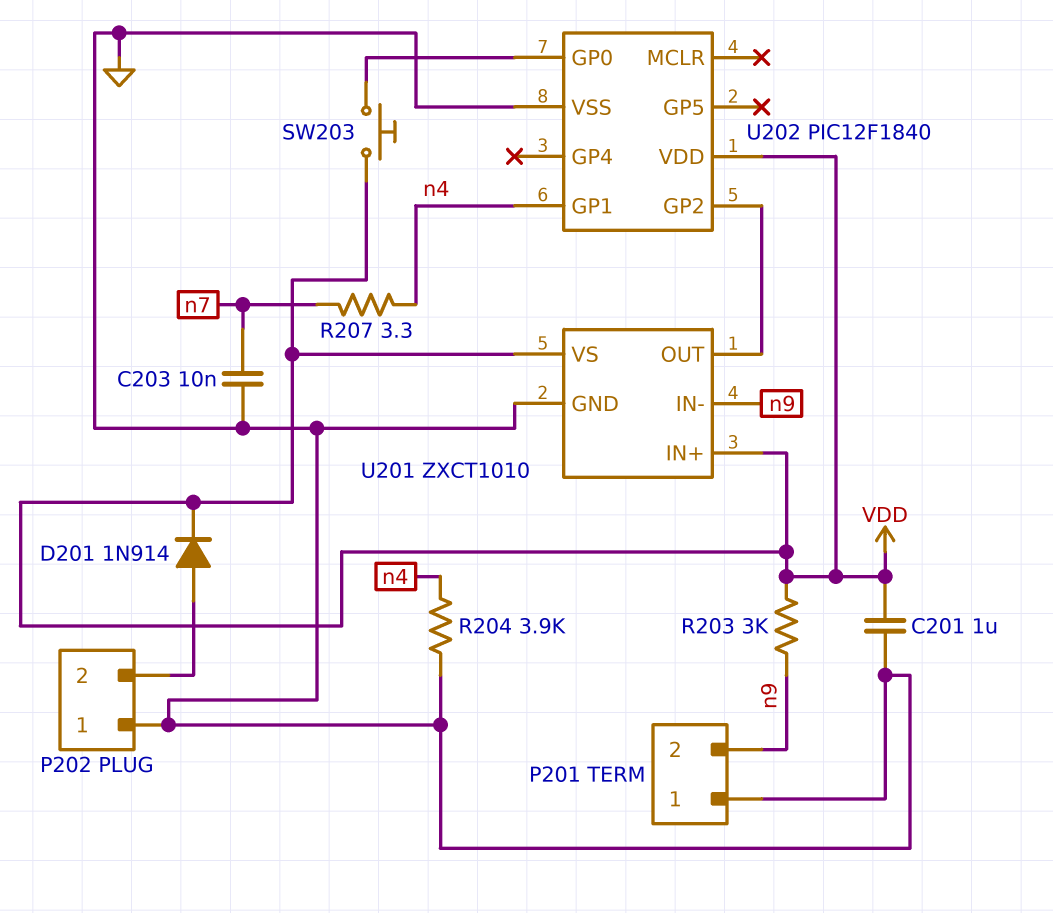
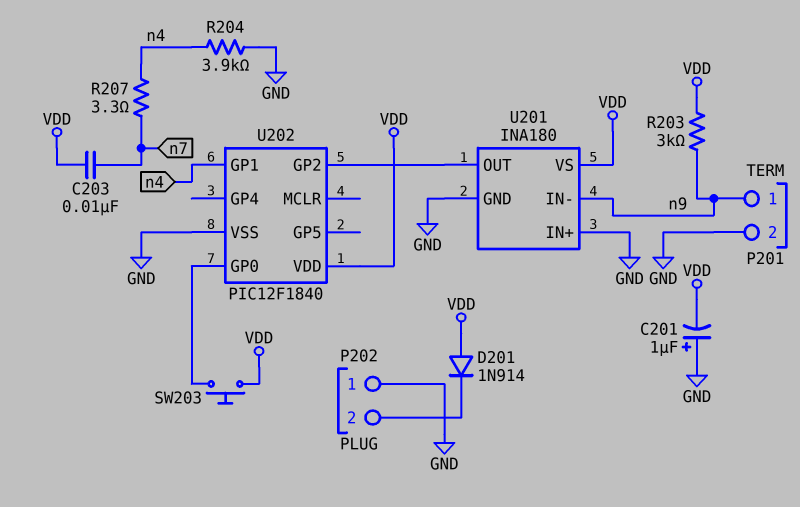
C201: 1uF (GND, VDD) -> 1uF (plus GND, minus VDD)
C203: 10nF (GND, n7) -> 10nF (VDD, n7)
D201: diode 1N914 (A P202/2, K VDD) -> diode 1N914 (A VDD, K P202/2)
P201 pin 1: GND -> n9
P201 pin 2: n9 -> GND
U201: ZXCT1010 -> INA180
U201 pin IN+: VDD -> GND

